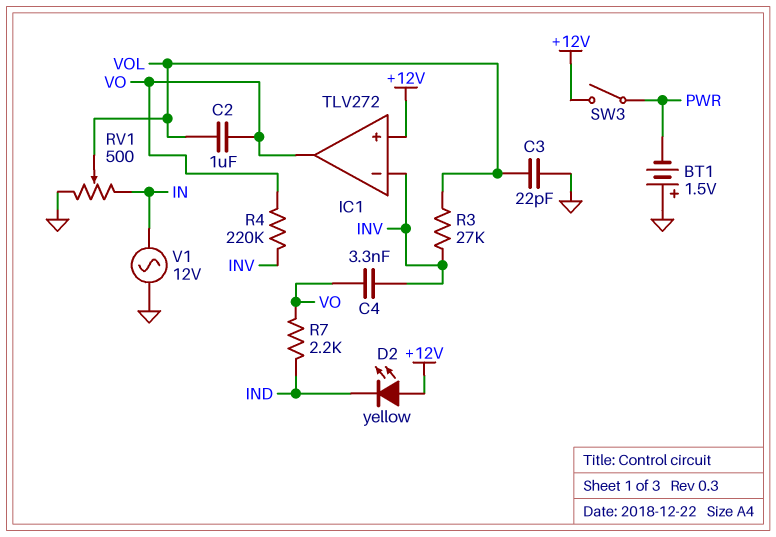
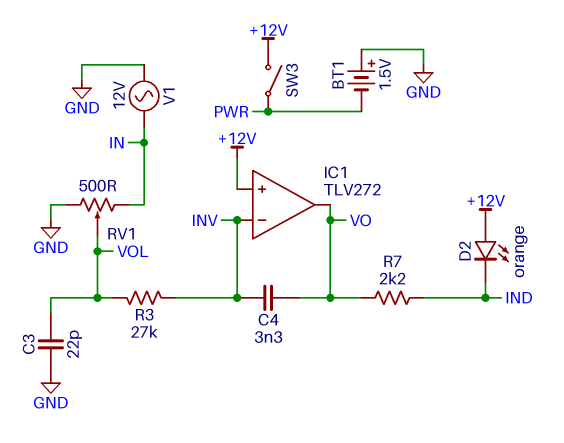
C2: 1uF (VO, VOL) -> none
D2: LED yellow (A +12V, K IND) -> LED orange (A +12V, K IND)
R4: 220k (INV, VO) -> none

